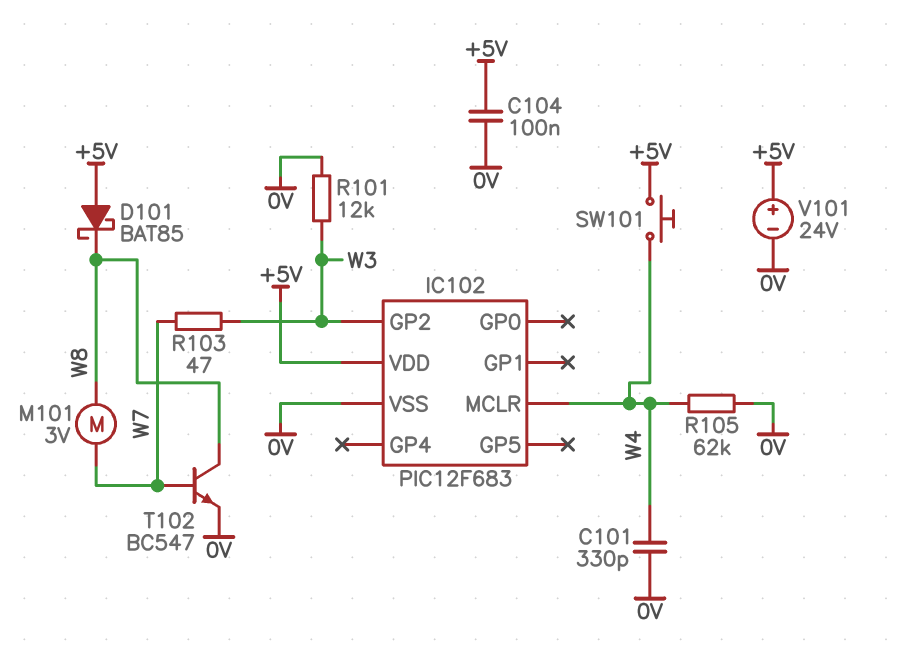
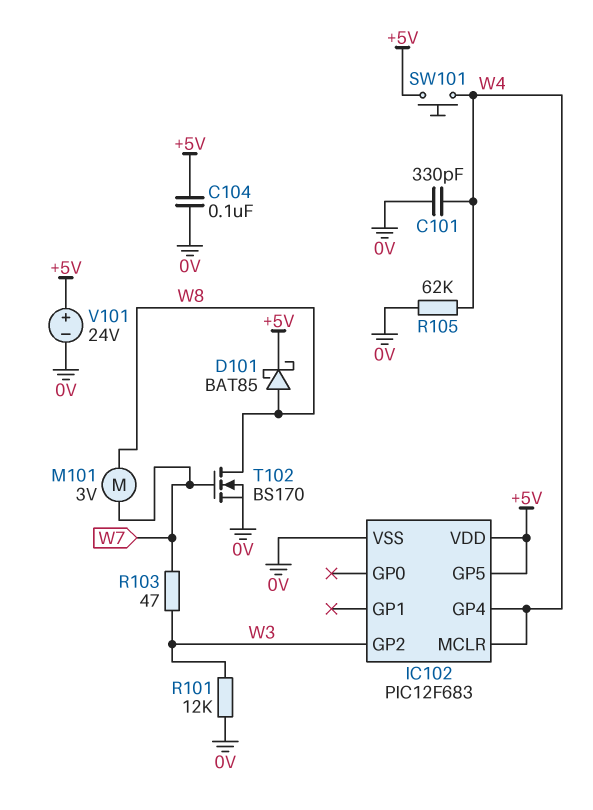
D101: schottky BAT85 (A +5V, K W8) -> schottky BAT85 (A W8, K +5V)
IC102 pin GP4: none -> W4
IC102 pin GP5: none -> +5V
T102: NPN BC547 (B W7, C W8, E 0V) -> NMOS BS170 (G W7, D W8, S 0V)

